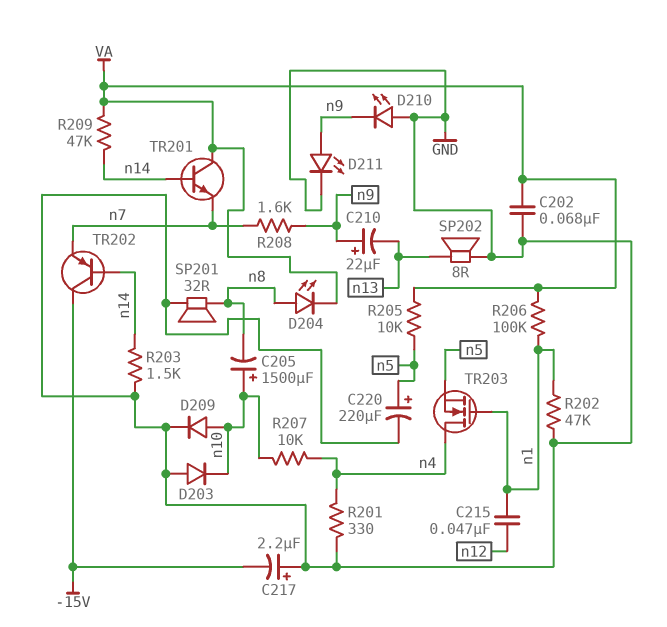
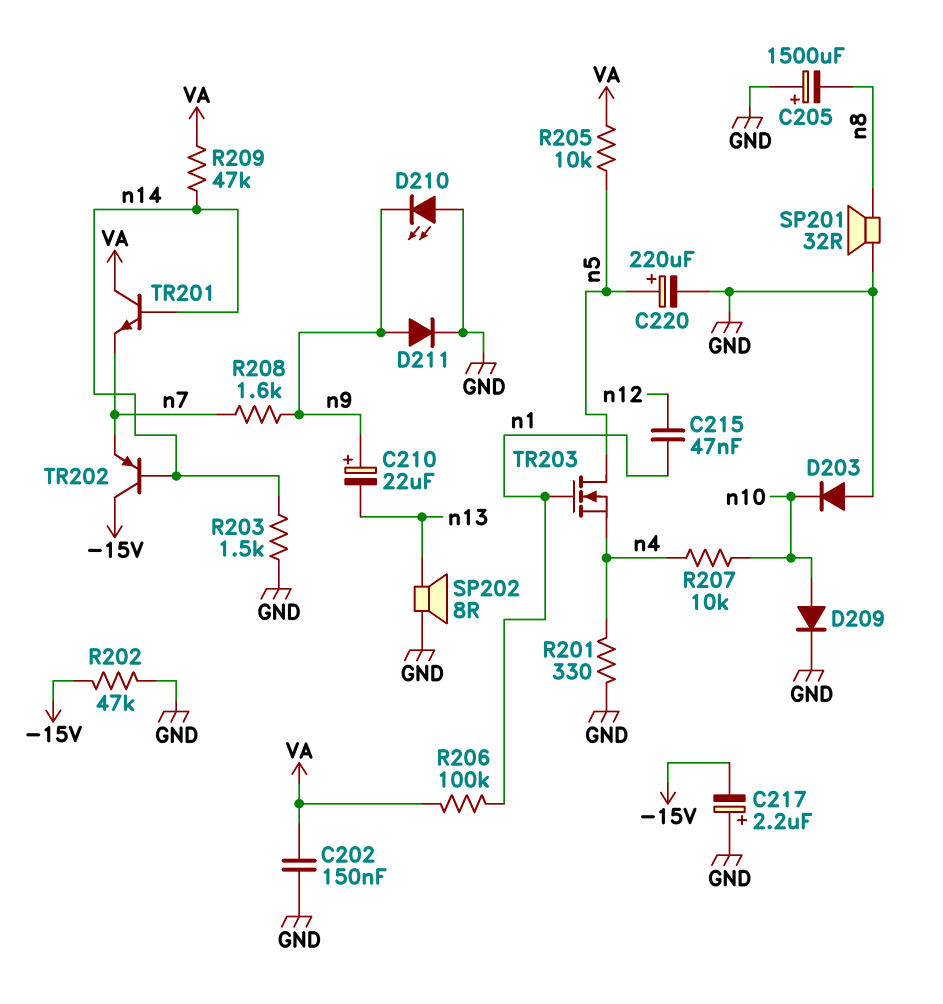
C202: 68nF (GND, VA) -> 150nF (GND, VA)
C205: 1500uF (plus n10, minus n8) -> 1500uF (plus GND, minus n8)
D204: LED (A n8, K VA) -> none
D211: LED (A n9, K GND) -> diode (A n9, K GND)
R202: 47k (GND, n1) -> 47k (-15V, GND)
TR203: NMOS (G n1, D n4, S n5) -> NMOS (G n1, D n5, S n4)

